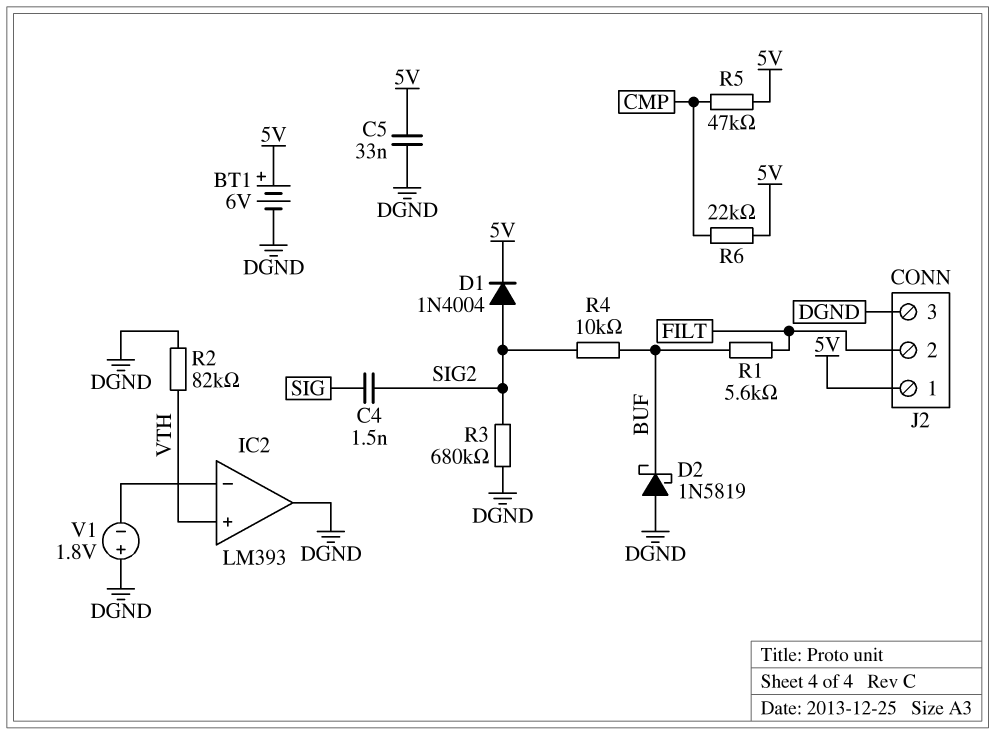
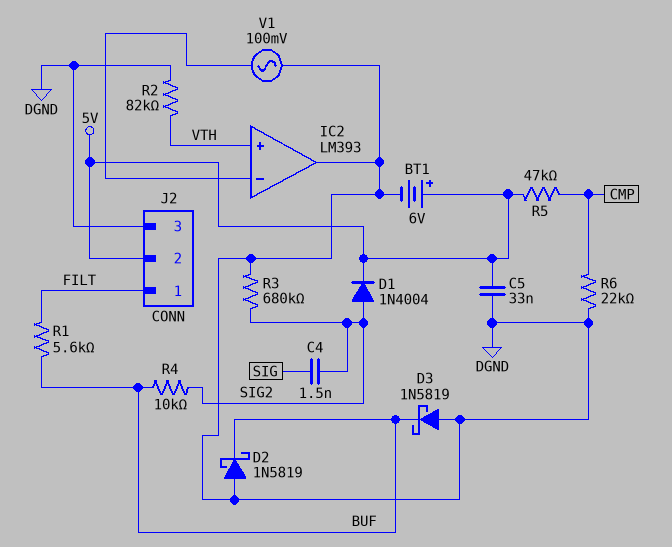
D3: none -> schottky 1N5819 (A DGND, K BUF)
J2 pin 1: 5V -> FILT
J2 pin 2: FILT -> 5V
R6: 22k (5V, CMP) -> 22k (CMP, DGND)
V1: 1.8V (plus DGND, minus IC2/in-) -> AC 100mV (DGND, IC2/in-)

